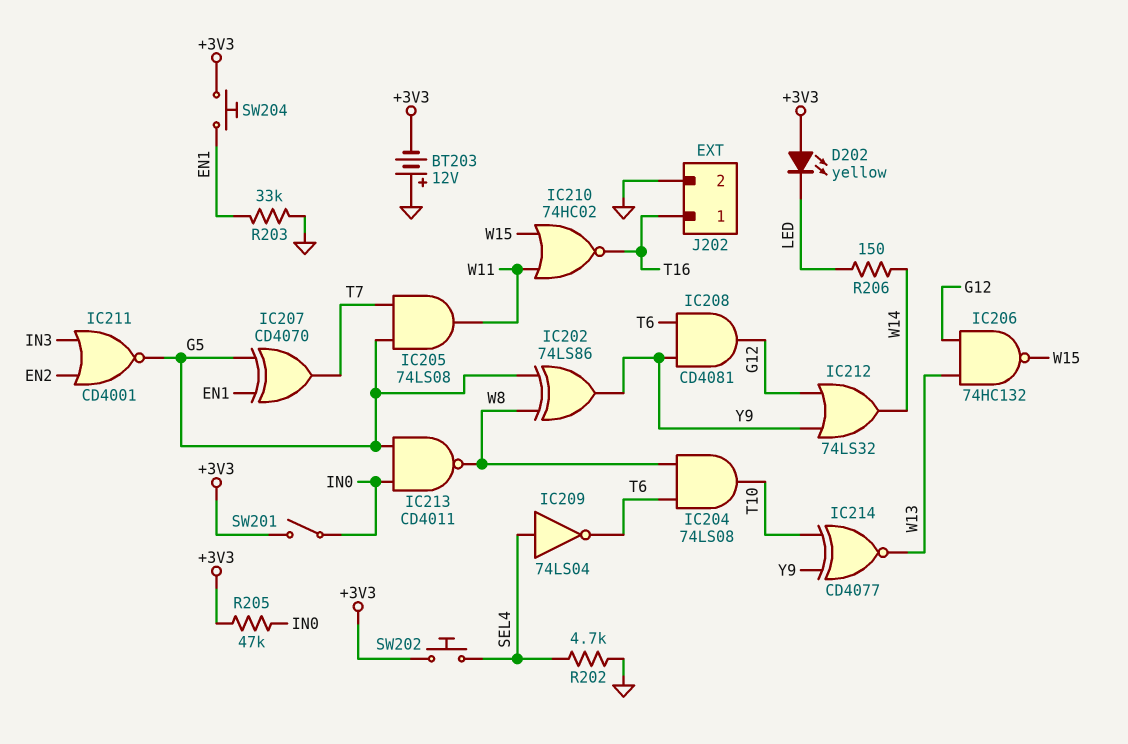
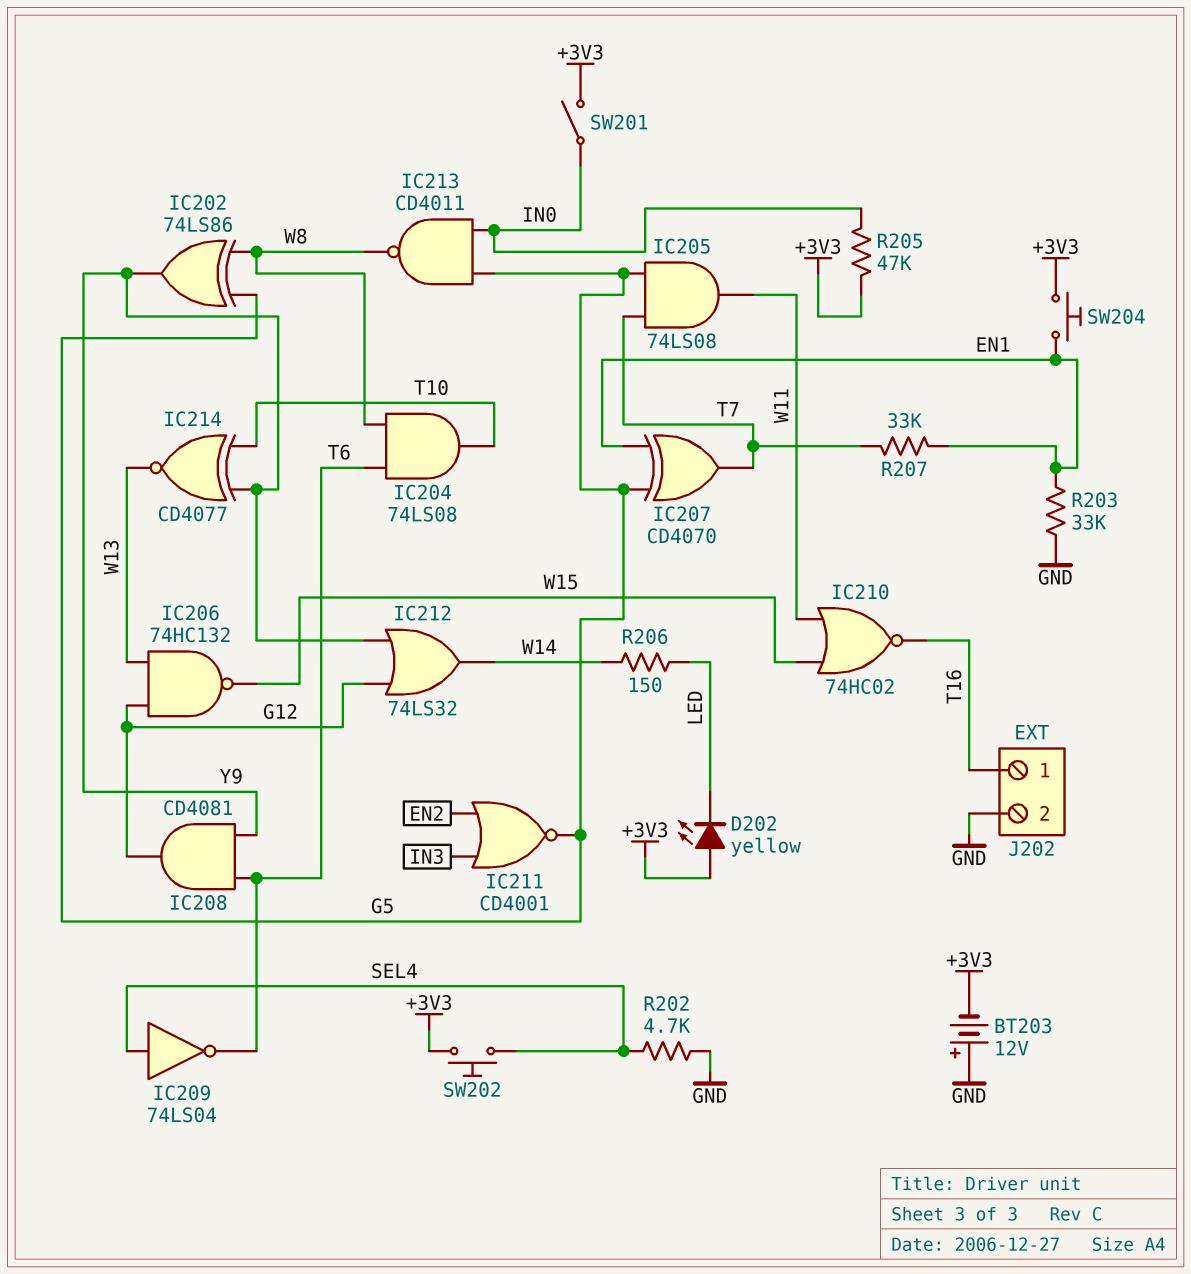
R207: none -> 33k (EN1, T7)

